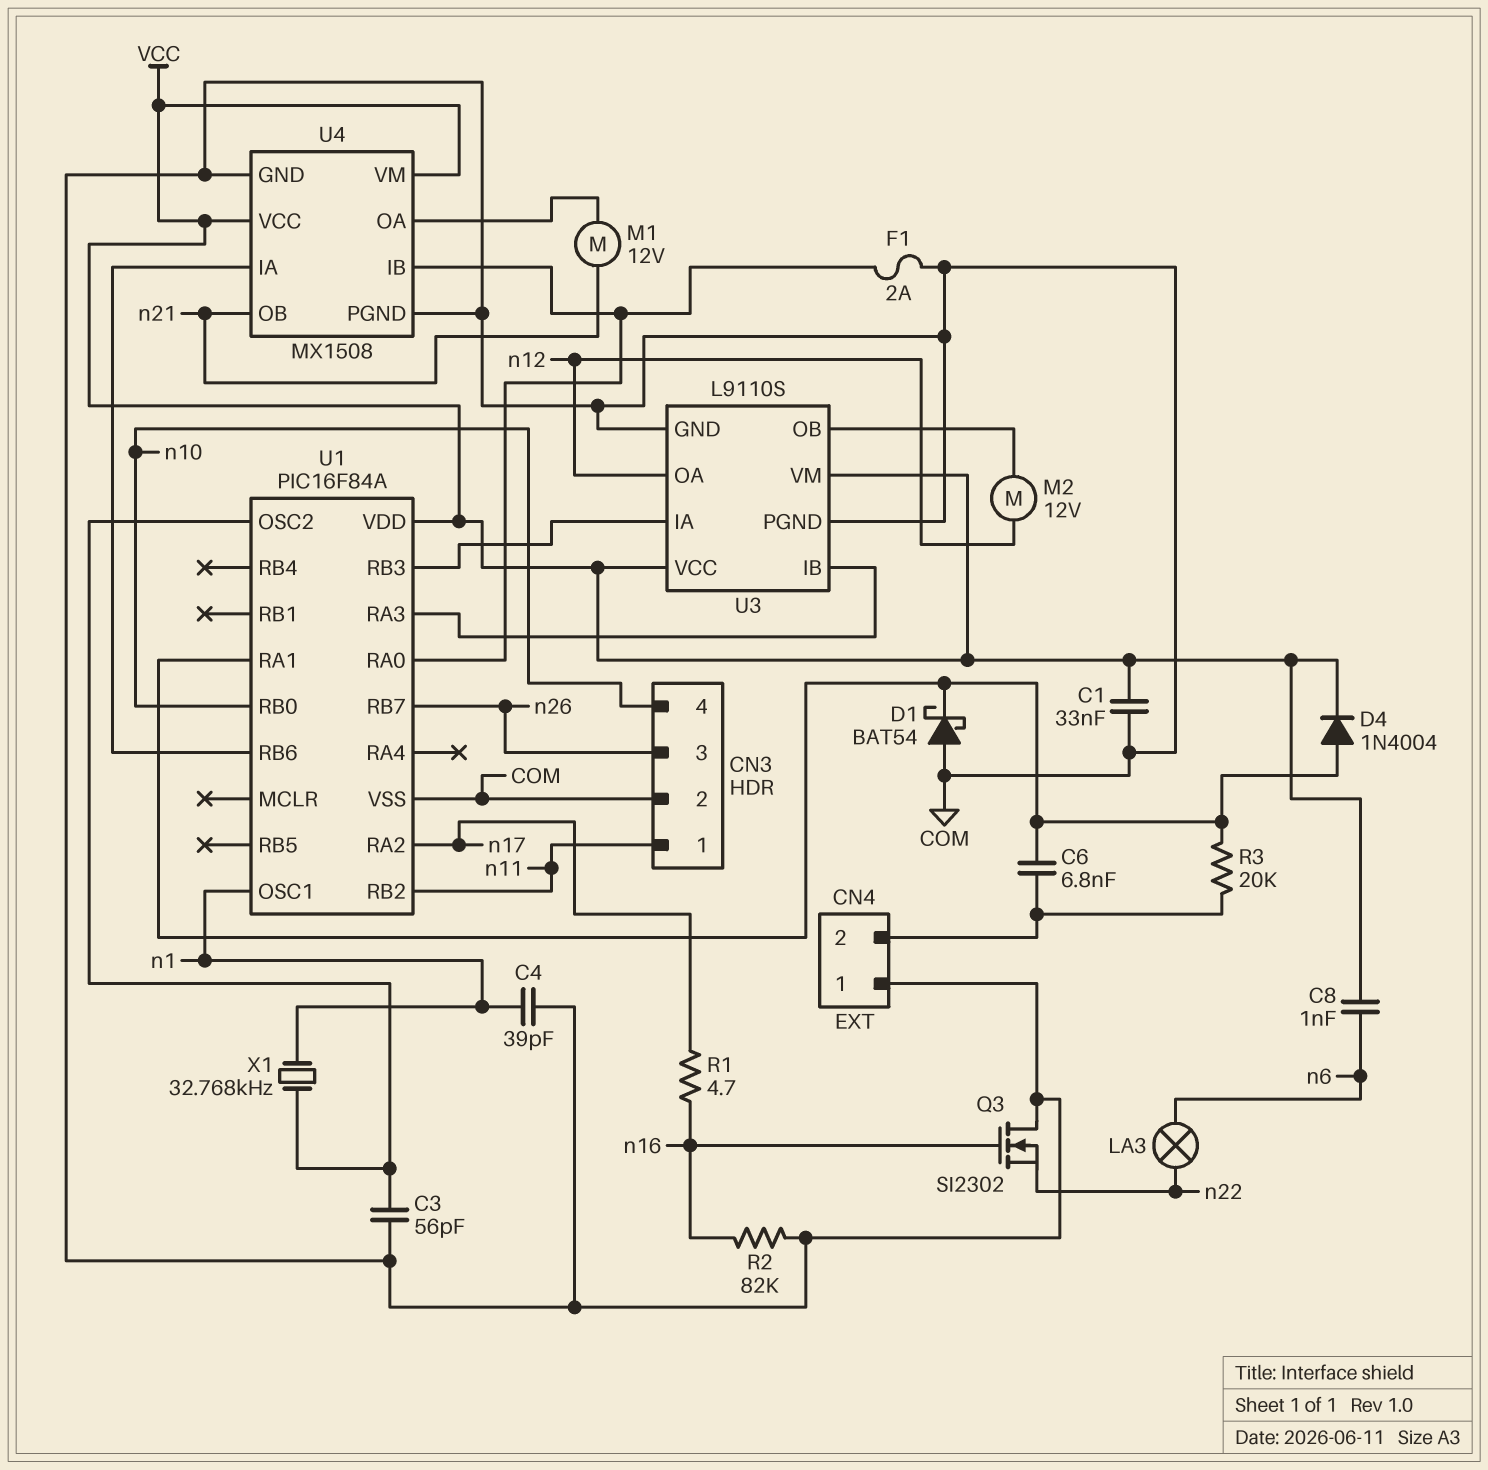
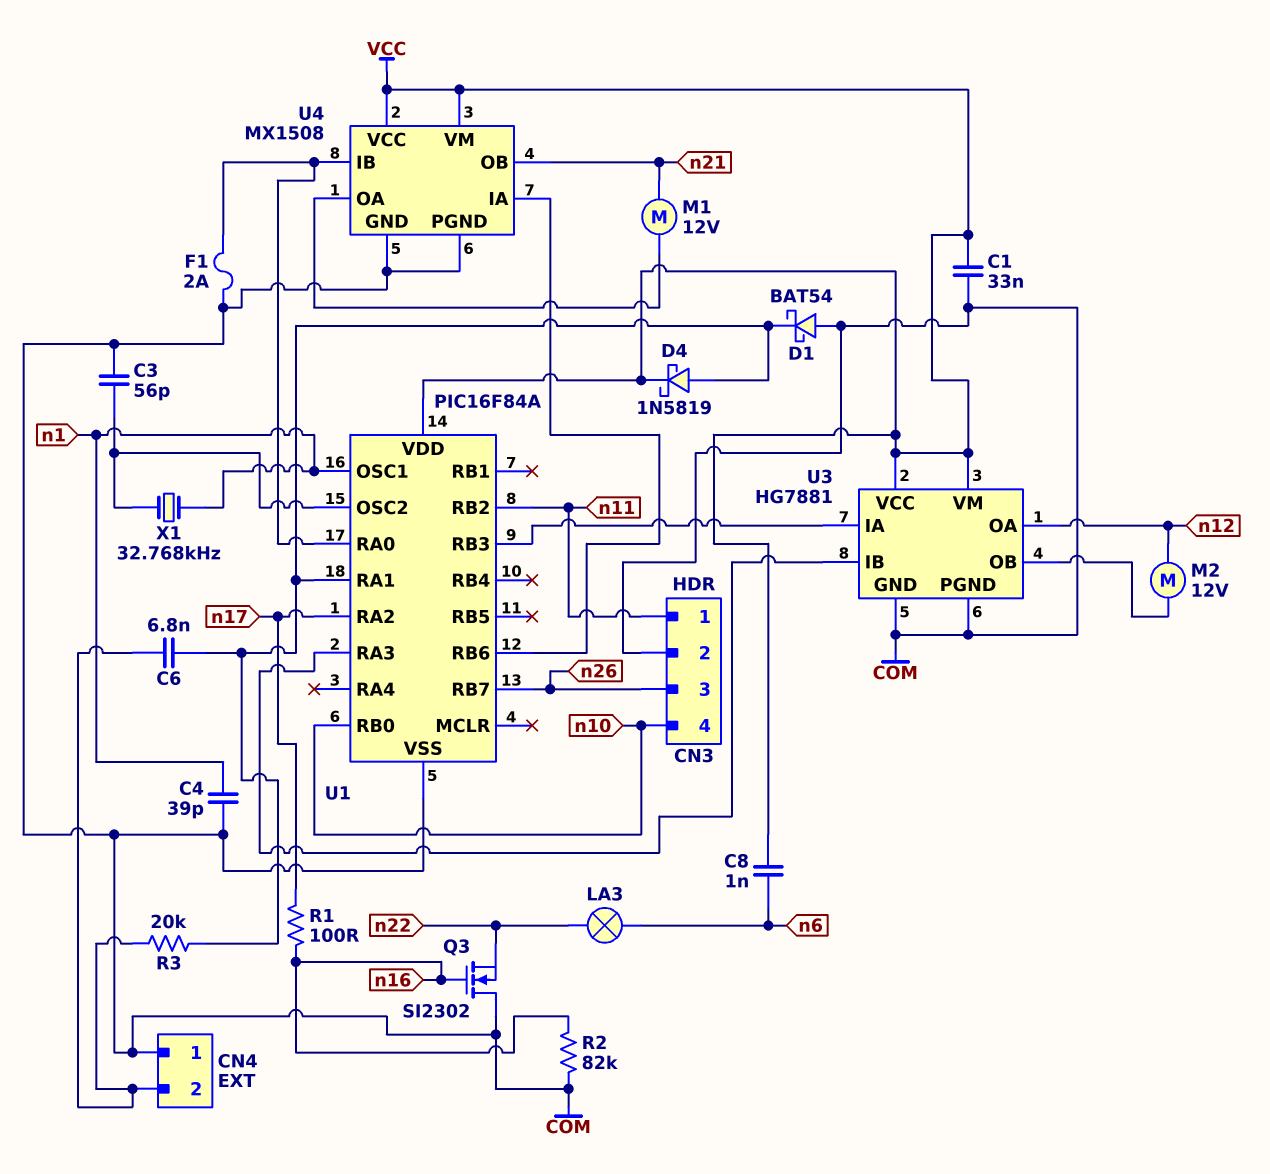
D4: diode 1N4004 (A U1/RA1, K VCC) -> schottky 1N5819 (A U1/RA1, K VCC)
R1: 4.7 (n16, n17) -> 100 (n16, n17)
U3: L9110S -> HG7881

